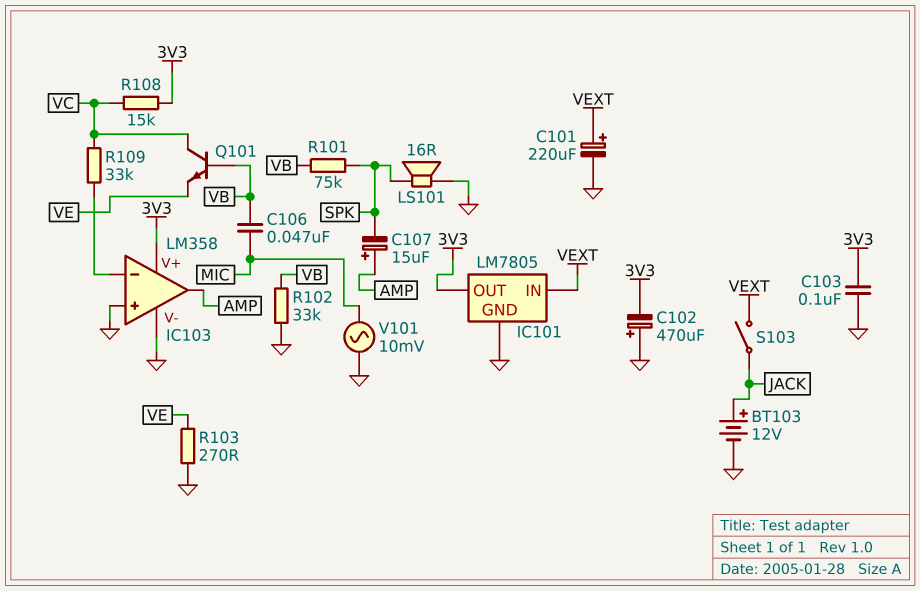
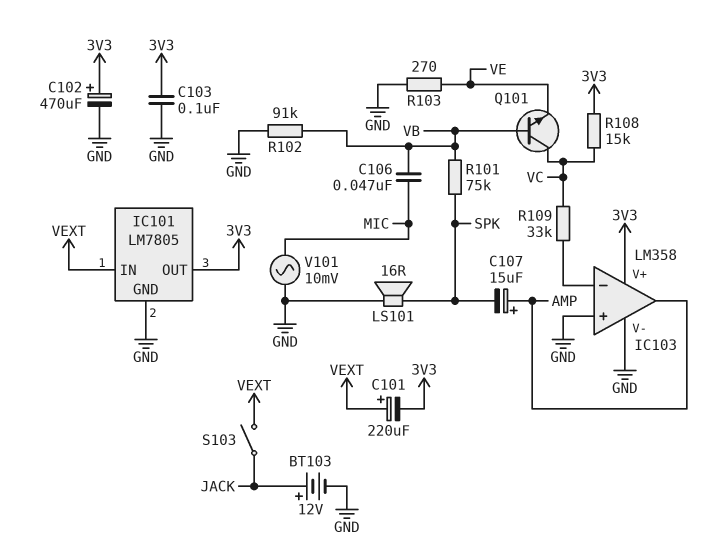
C101: 220uF (plus VEXT, minus GND) -> 220uF (plus VEXT, minus 3V3)
C102: 470uF (plus GND, minus 3V3) -> 470uF (plus 3V3, minus GND)
R102: 33k (GND, VB) -> 91k (GND, VB)

